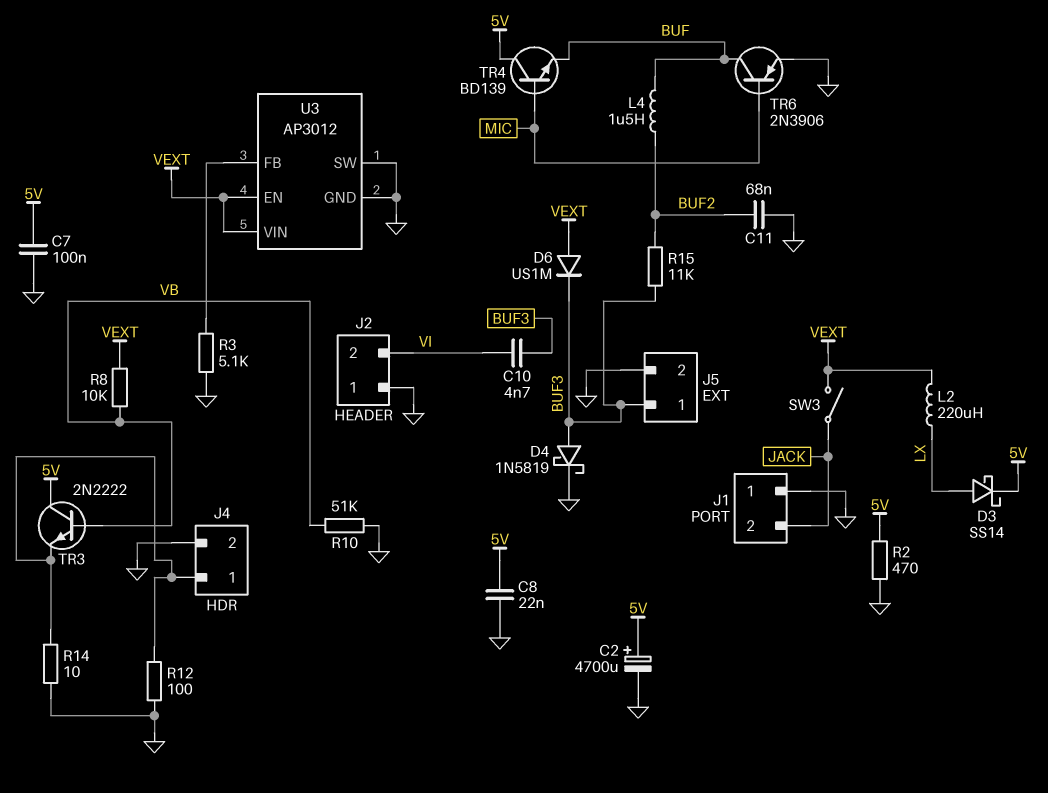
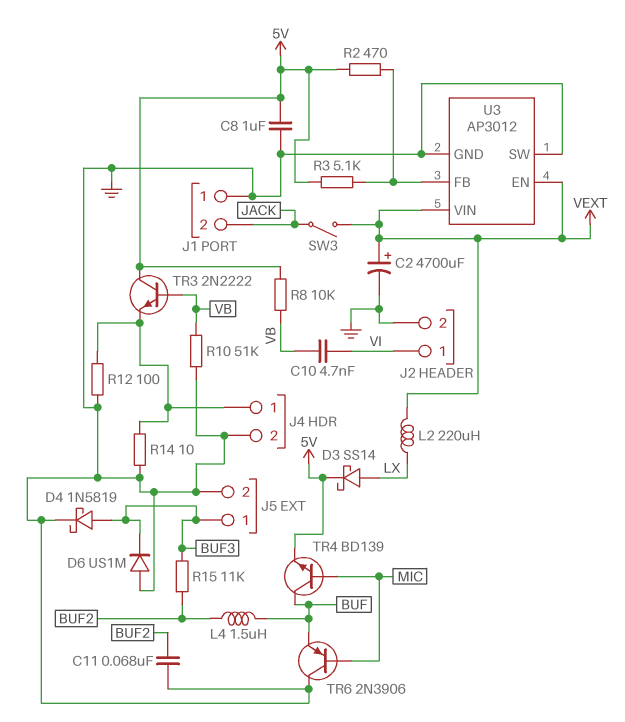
C2: 4700uF (plus 5V, minus GND) -> 4700uF (plus VEXT, minus GND)
C7: 100nF (5V, GND) -> none
C8: 22nF (5V, GND) -> 1uF (5V, GND)
C10: 4.7nF (BUF3, VI) -> 4.7nF (VB, VI)
D6: diode US1M (A VEXT, K BUF3) -> diode US1M (A GND, K BUF3)
J2 pin 1: GND -> VI
J2 pin 2: VI -> GND
R2: 470 (5V, GND) -> 470 (5V, U3/FB)
R3: 5.1k (GND, U3/FB) -> 5.1k (5V, U3/FB)
R8: 10k (VB, VEXT) -> 10k (5V, VB)
TR4: NPN BD139 (B MIC, C 5V, E BUF) -> NPN BD139 (B MIC, C BUF, E 5V)
TR6: PNP 2N3906 (B MIC, C BUF, E GND) -> PNP 2N3906 (B MIC, C GND, E BUF)

